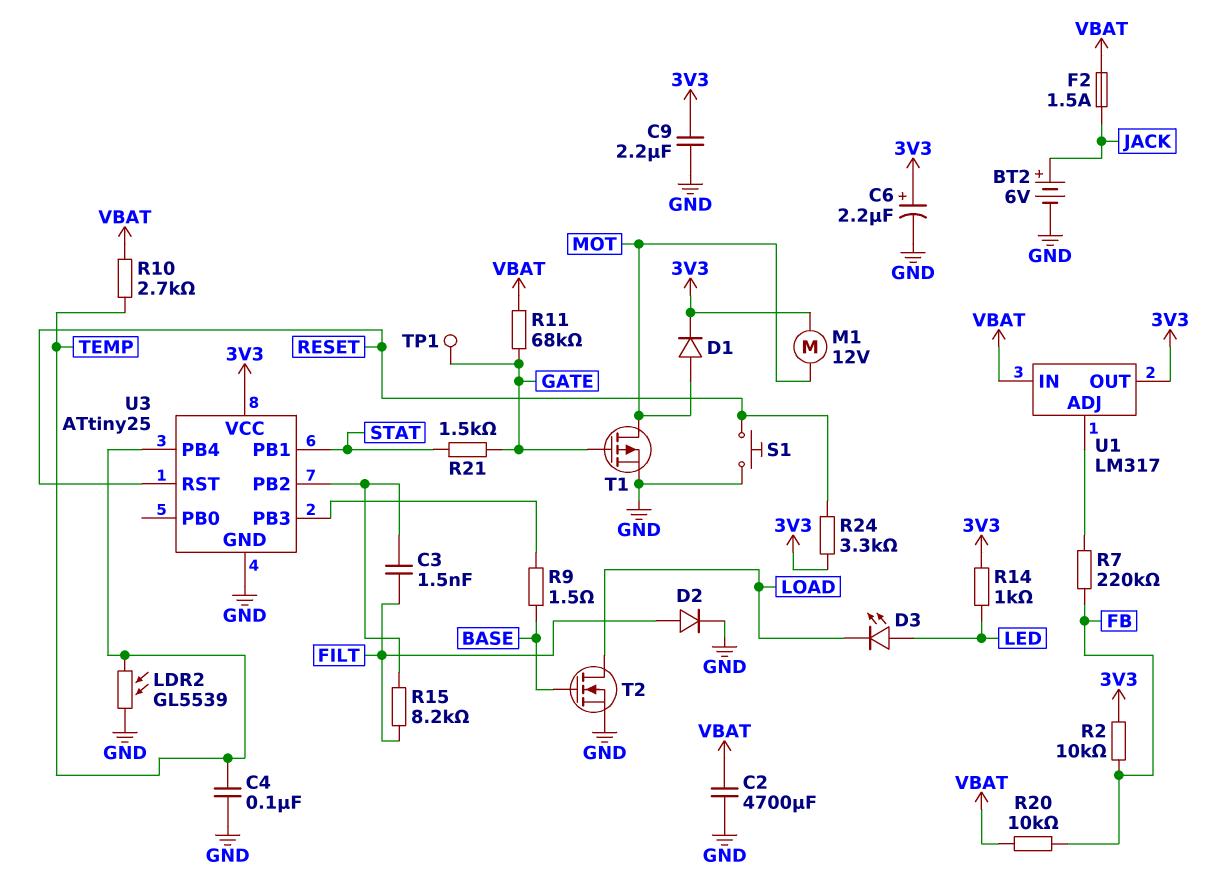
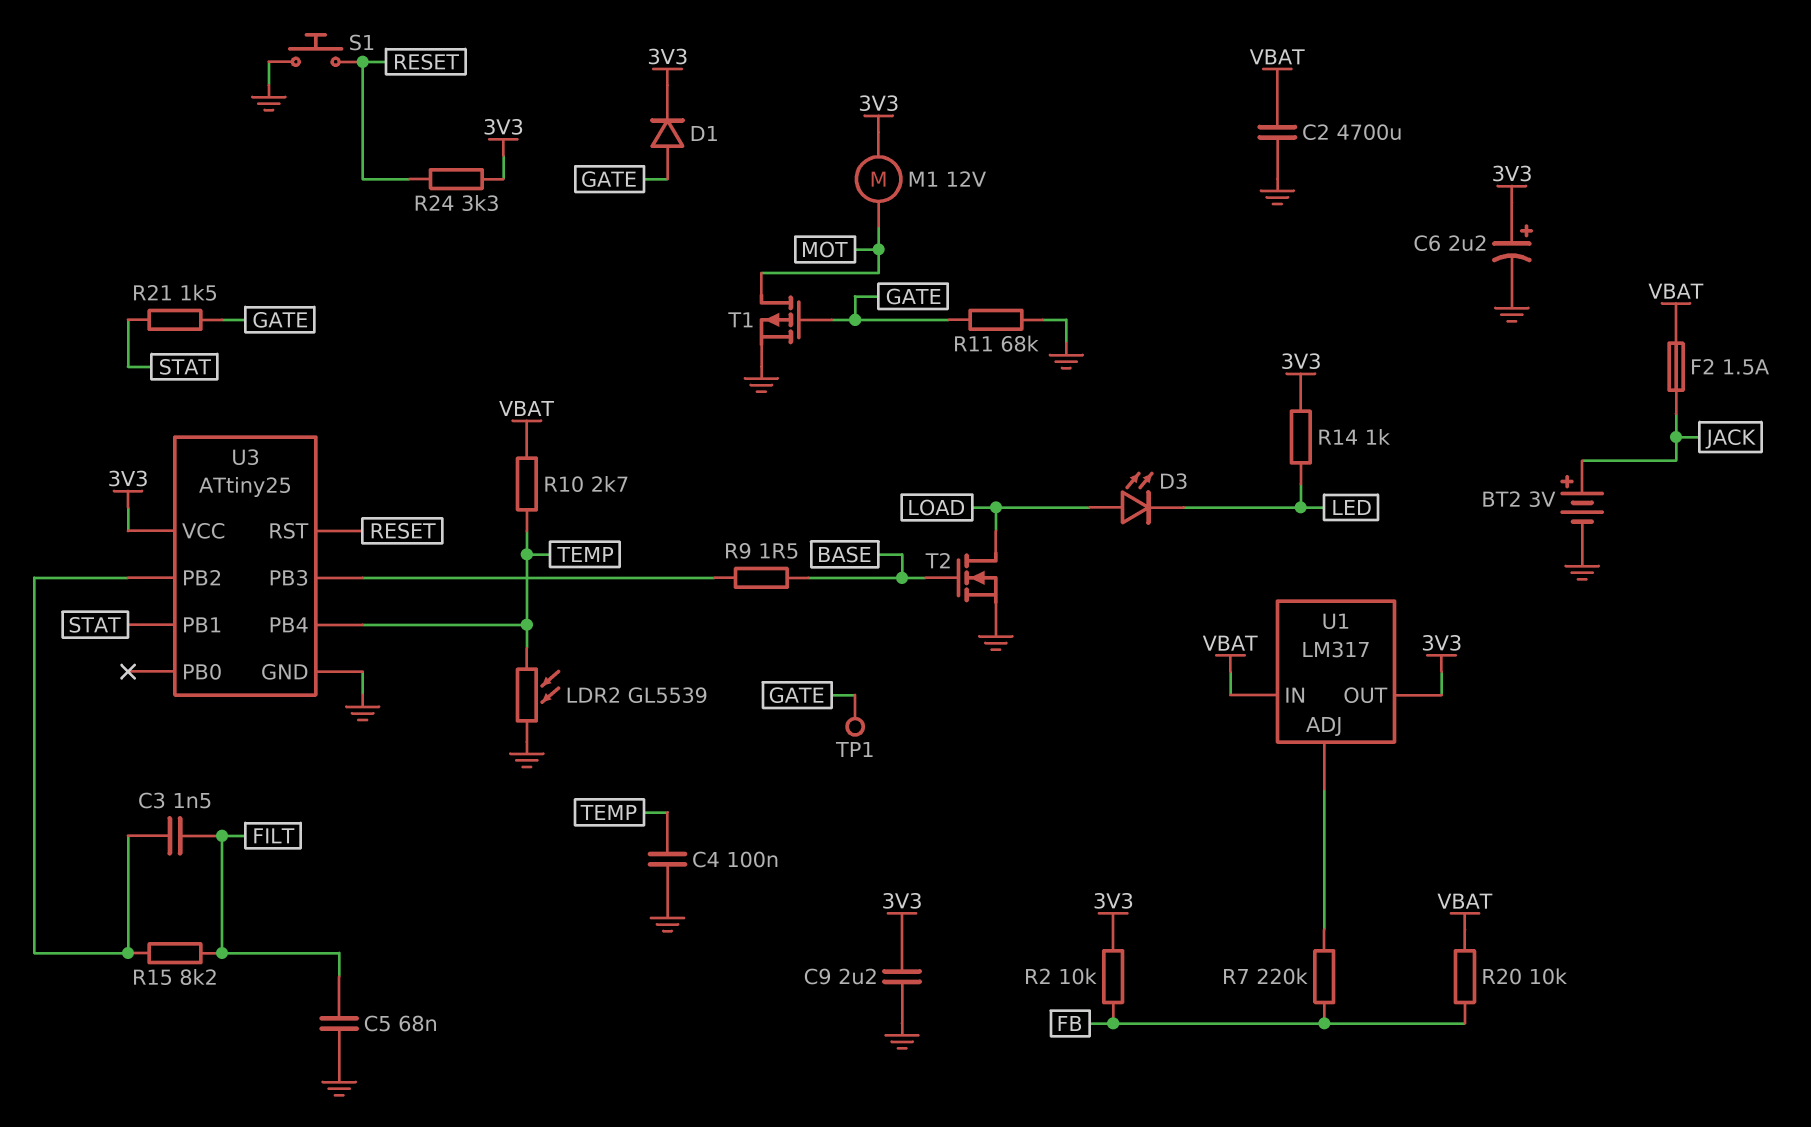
BT2: 6V (plus JACK, minus GND) -> 3V (plus JACK, minus GND)
C5: none -> 68nF (FILT, GND)
D1: diode (A MOT, K 3V3) -> diode (A GATE, K 3V3)
D2: diode (A FILT, K GND) -> none
D3: LED (A LED, K LOAD) -> LED (A LOAD, K LED)
R11: 68k (GATE, VBAT) -> 68k (GATE, GND)

